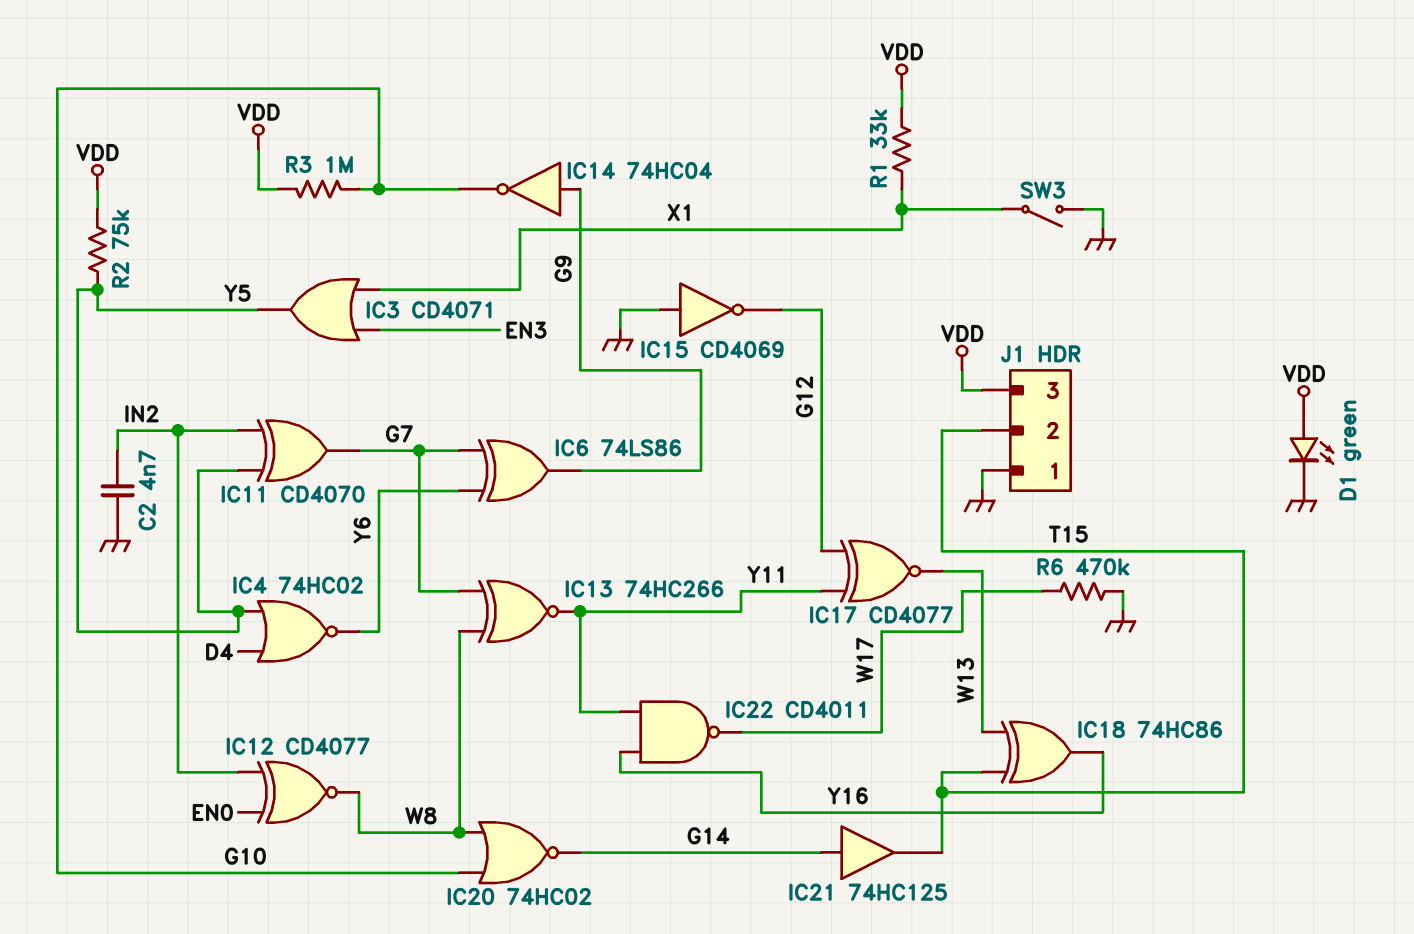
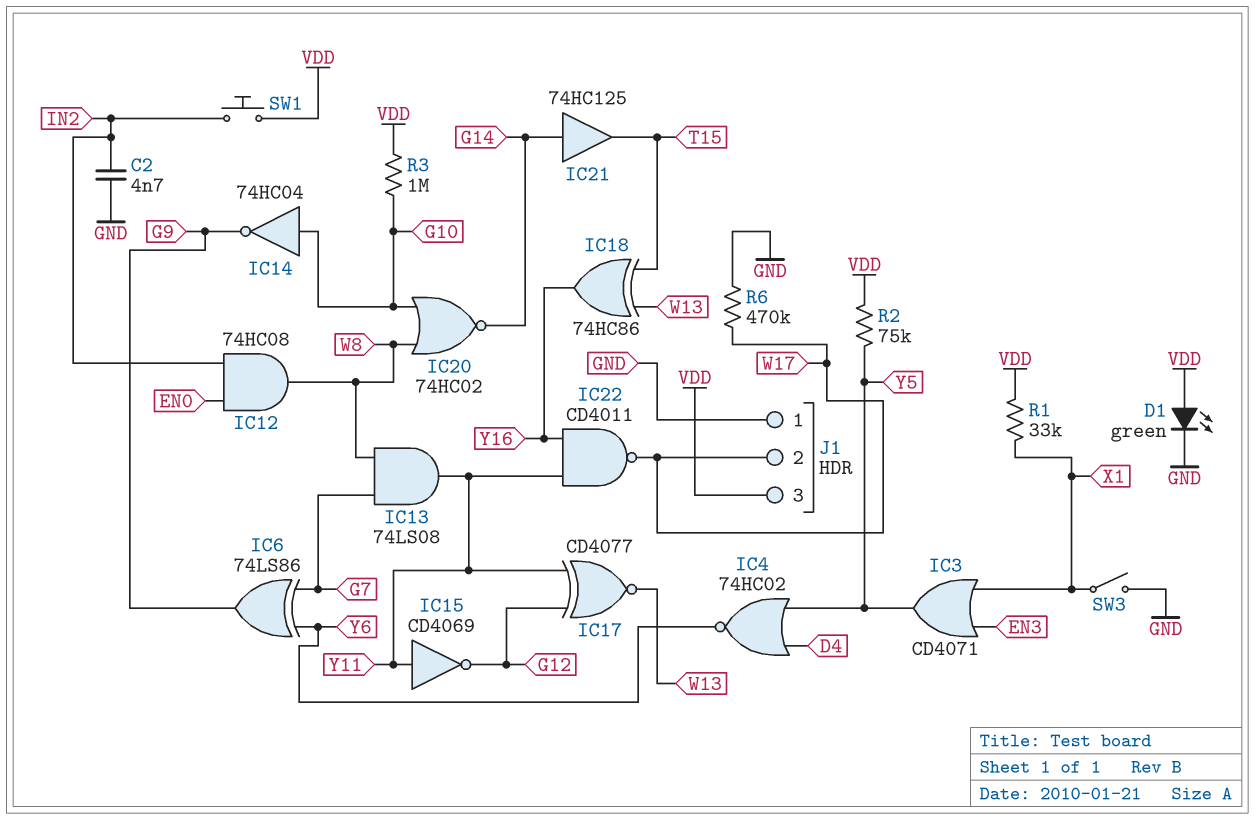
IC11: XOR CD4070 (in IN2, in Y5, out G7) -> none
IC12: XNOR CD4077 (in EN0, in IN2, out W8) -> AND 74HC08 (in EN0, in IN2, out W8)
IC13: XNOR 74HC266 (in G7, in W8, out Y11) -> AND 74LS08 (in G7, in W8, out Y11)
IC14: NOT 74HC04 (in G9, out G10) -> NOT 74HC04 (in G10, out G9)
IC15: NOT CD4069 (in GND, out G12) -> NOT CD4069 (in Y11, out G12)
J1 pin 2: T15 -> W17
SW1: none -> button (IN2, VDD)

